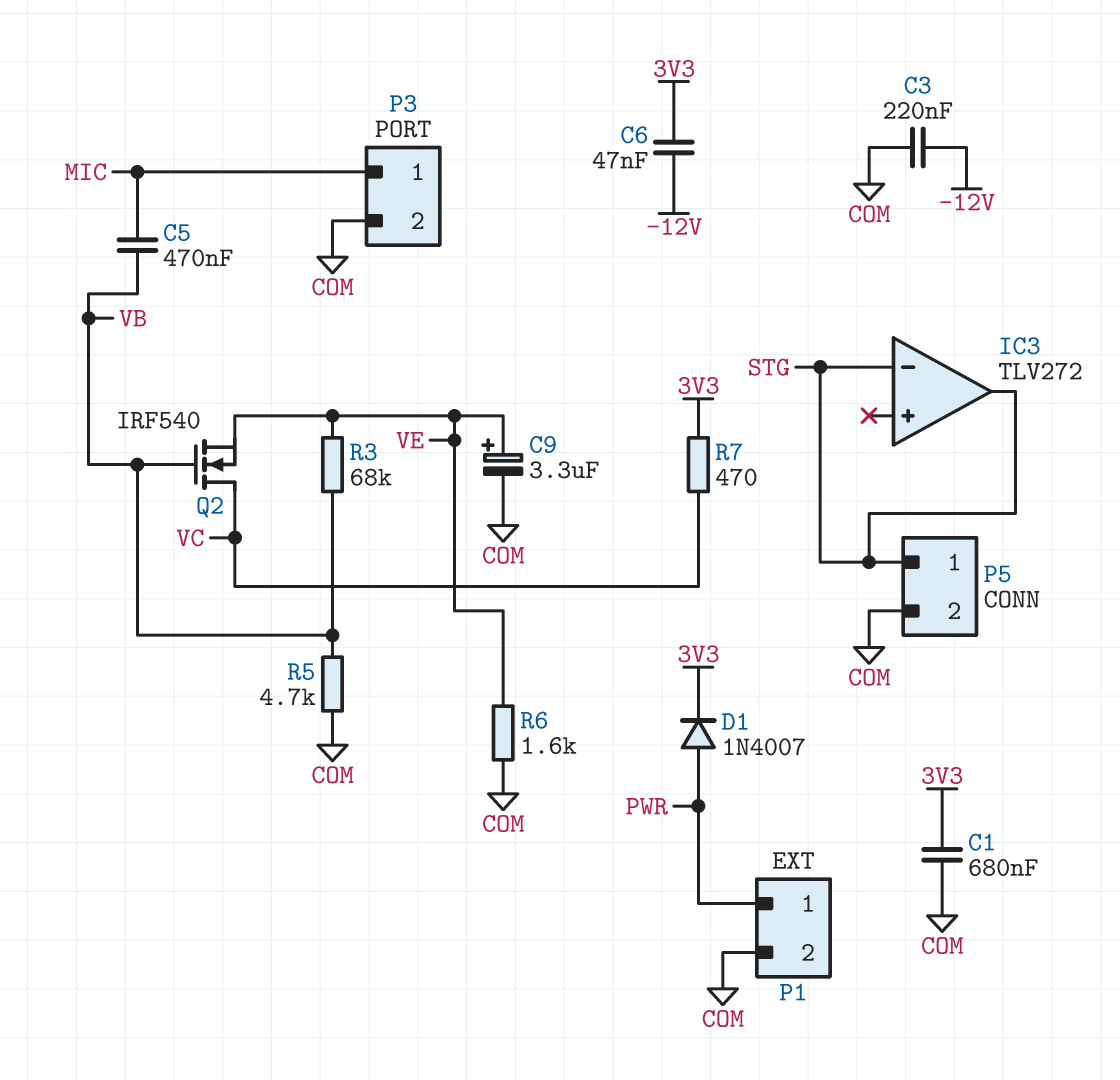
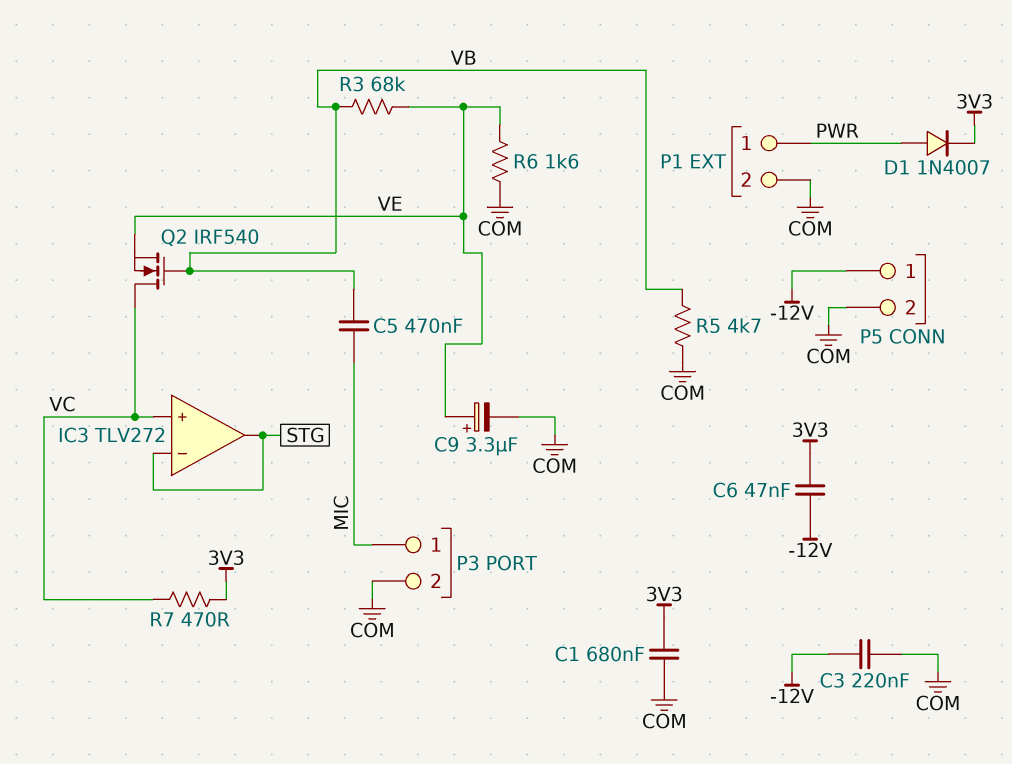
IC3 pin in+: none -> VC
P5 pin 1: STG -> -12V

